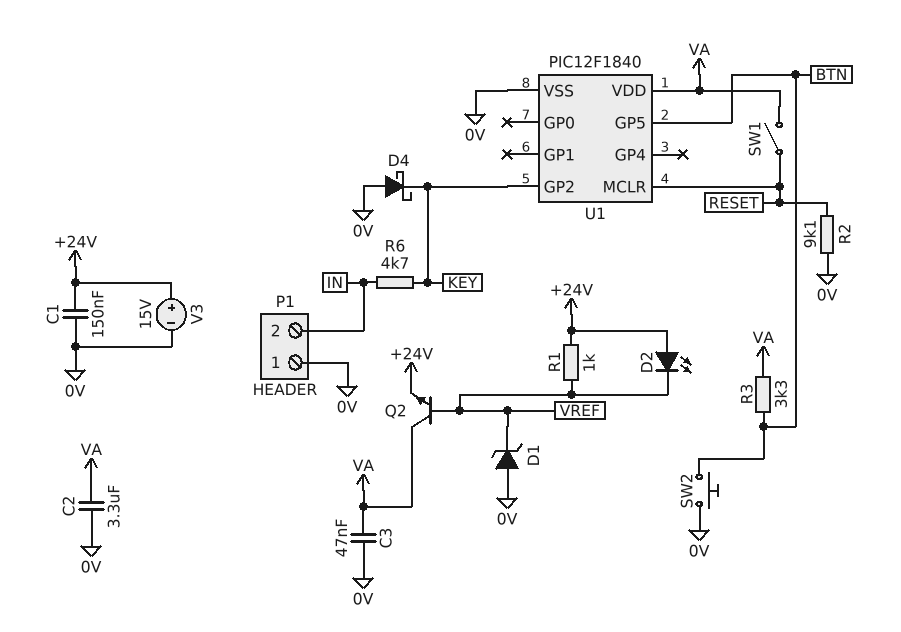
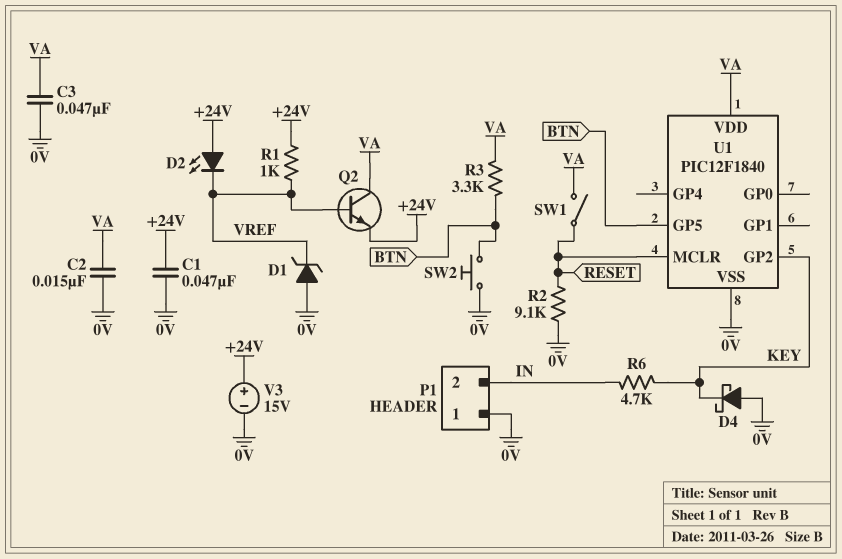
C1: 150nF (+24V, 0V) -> 47nF (+24V, 0V)
C2: 3.3uF (0V, VA) -> 15nF (0V, VA)

